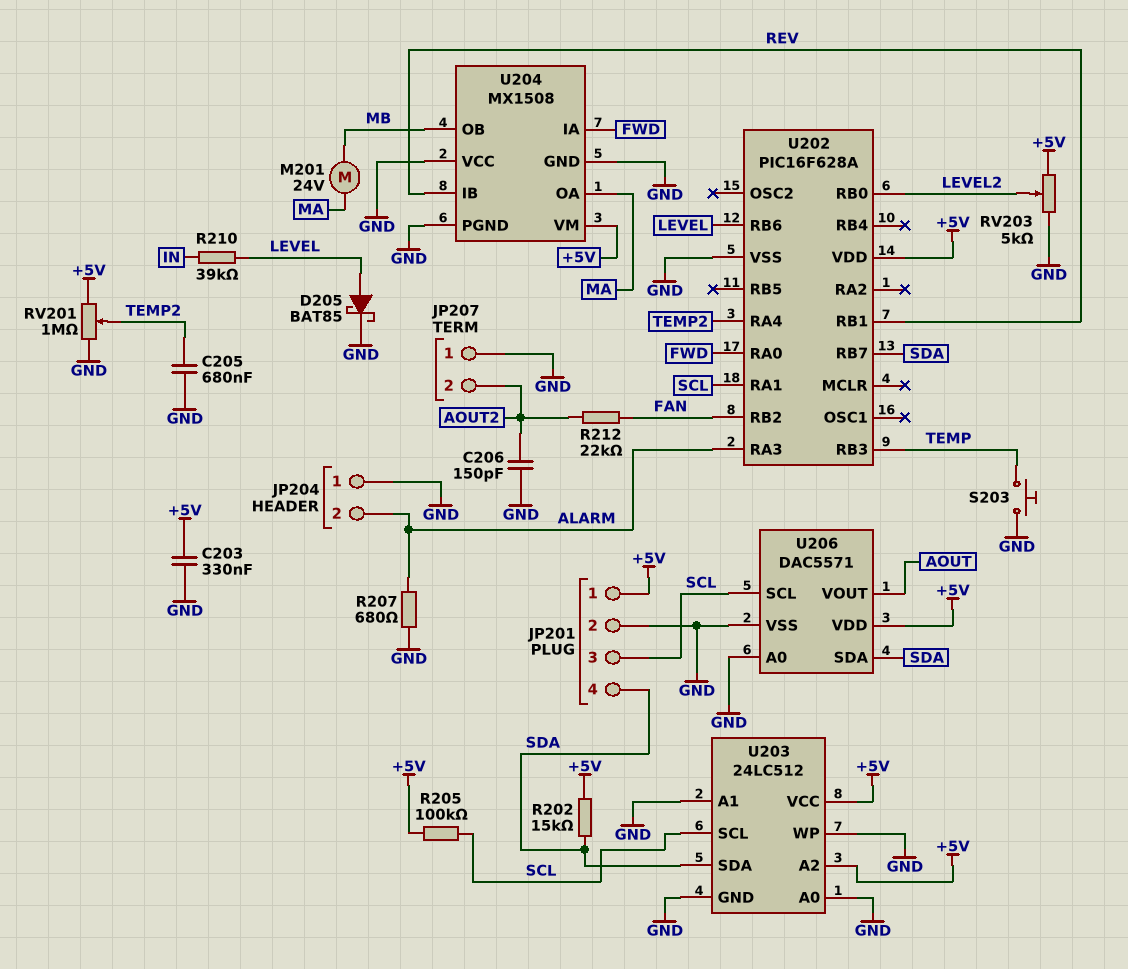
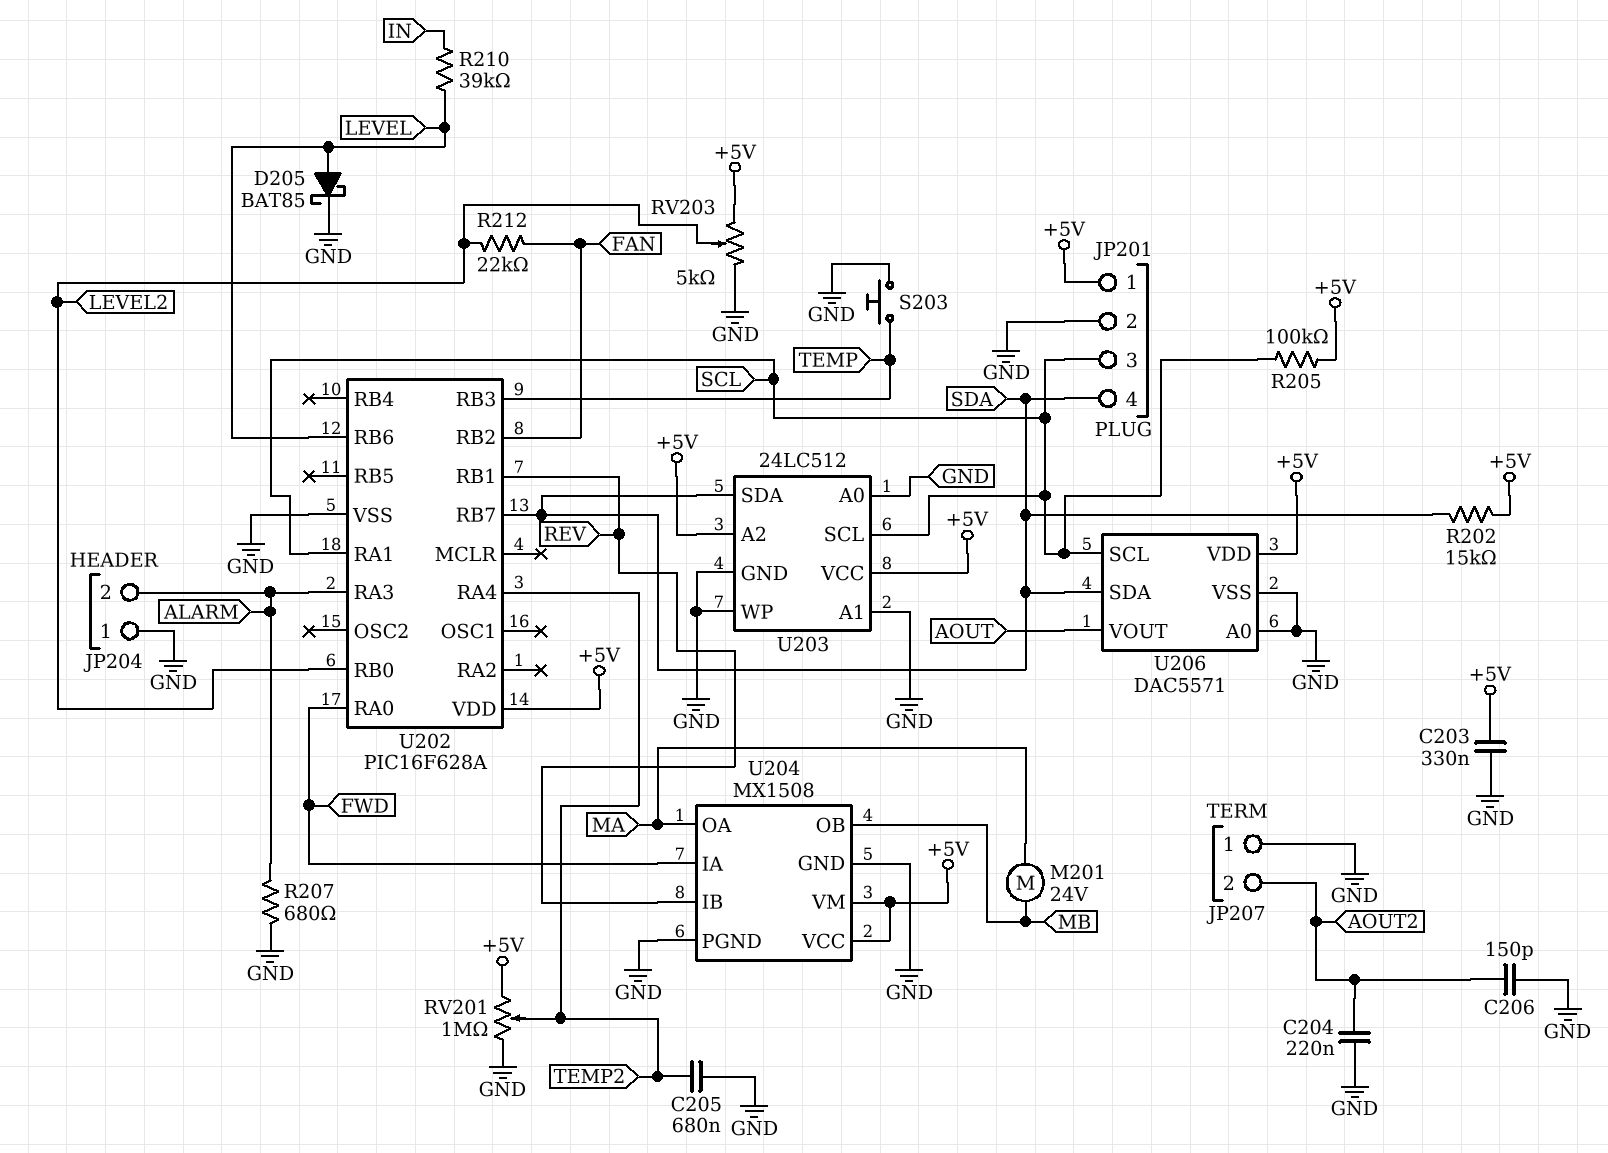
C204: none -> 220nF (AOUT2, GND)
R212: 22k (AOUT2, FAN) -> 22k (FAN, LEVEL2)
U204 pin VCC: GND -> +5V

